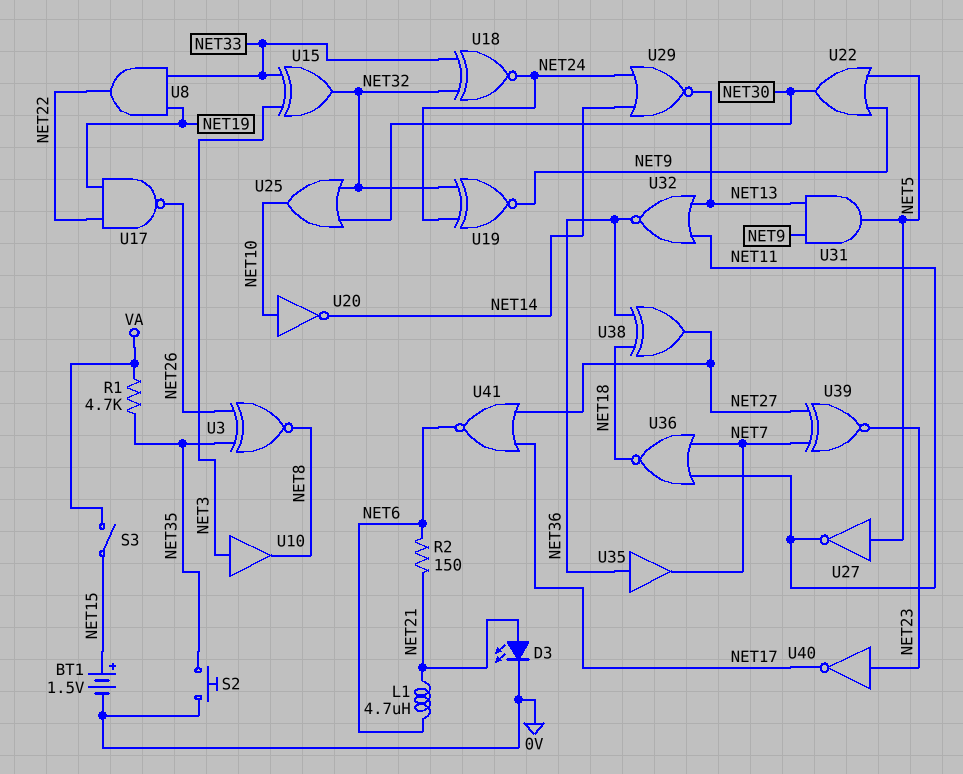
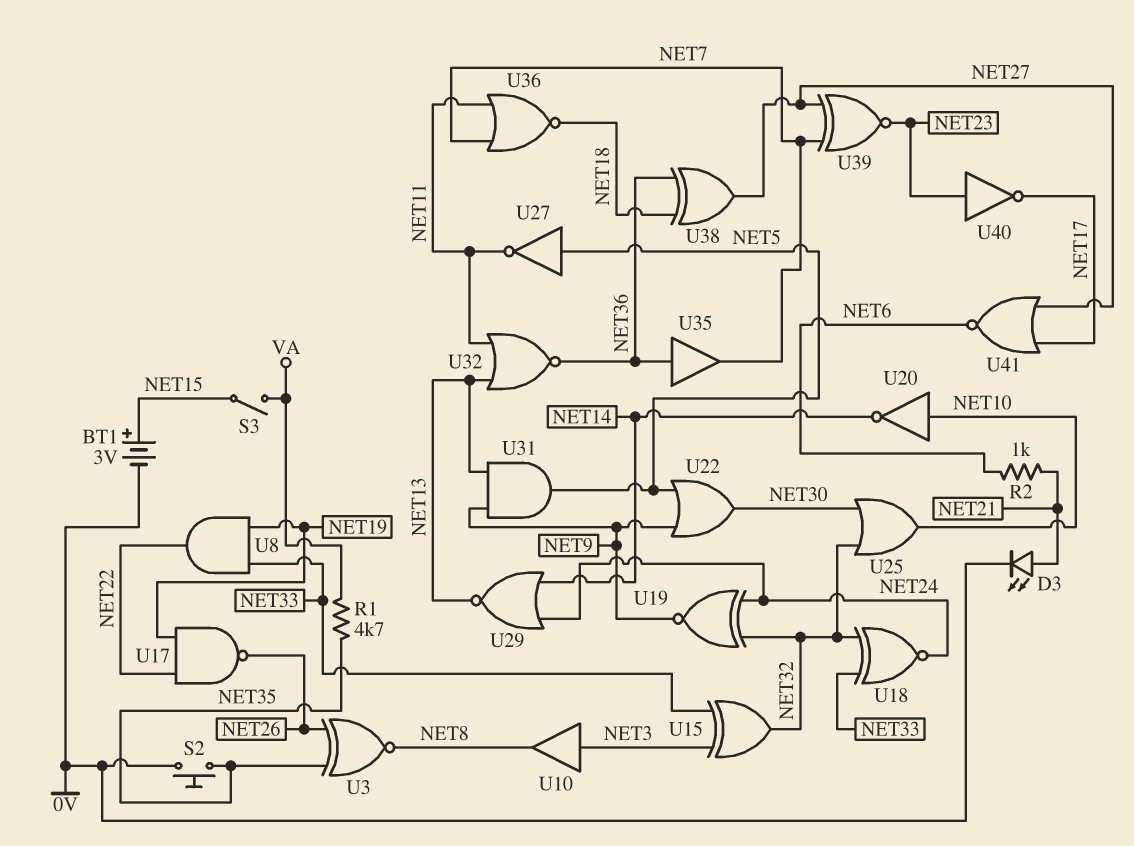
BT1: 1.5V (plus NET15, minus 0V) -> 3V (plus NET15, minus 0V)
L1: 4.7uH (NET6, NET21) -> none
R2: 150 (NET6, NET21) -> 1k (NET6, NET21)

